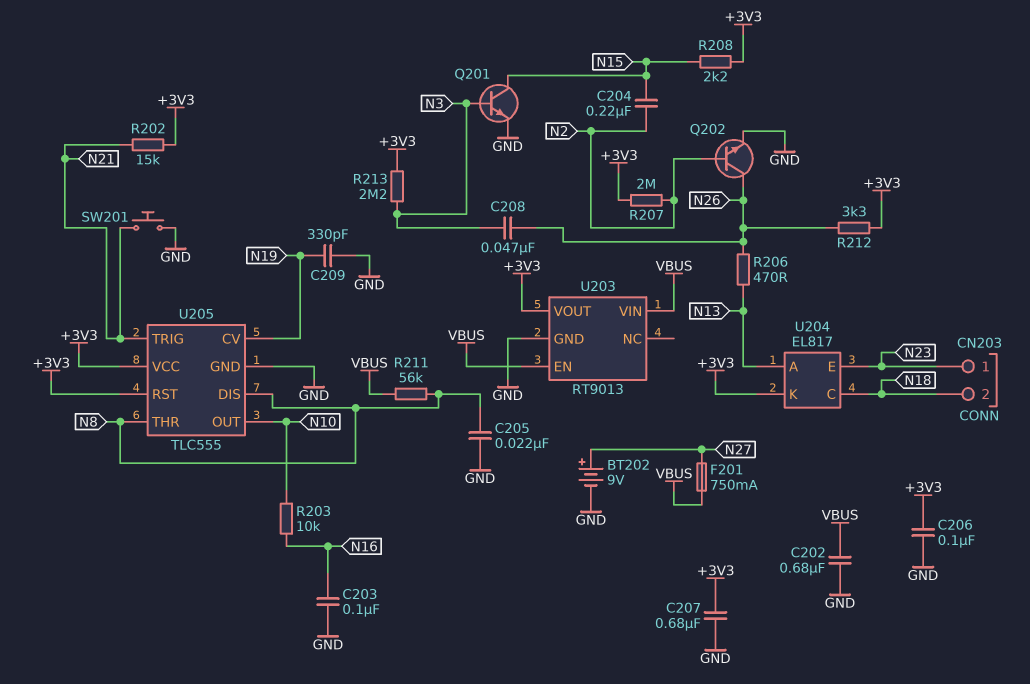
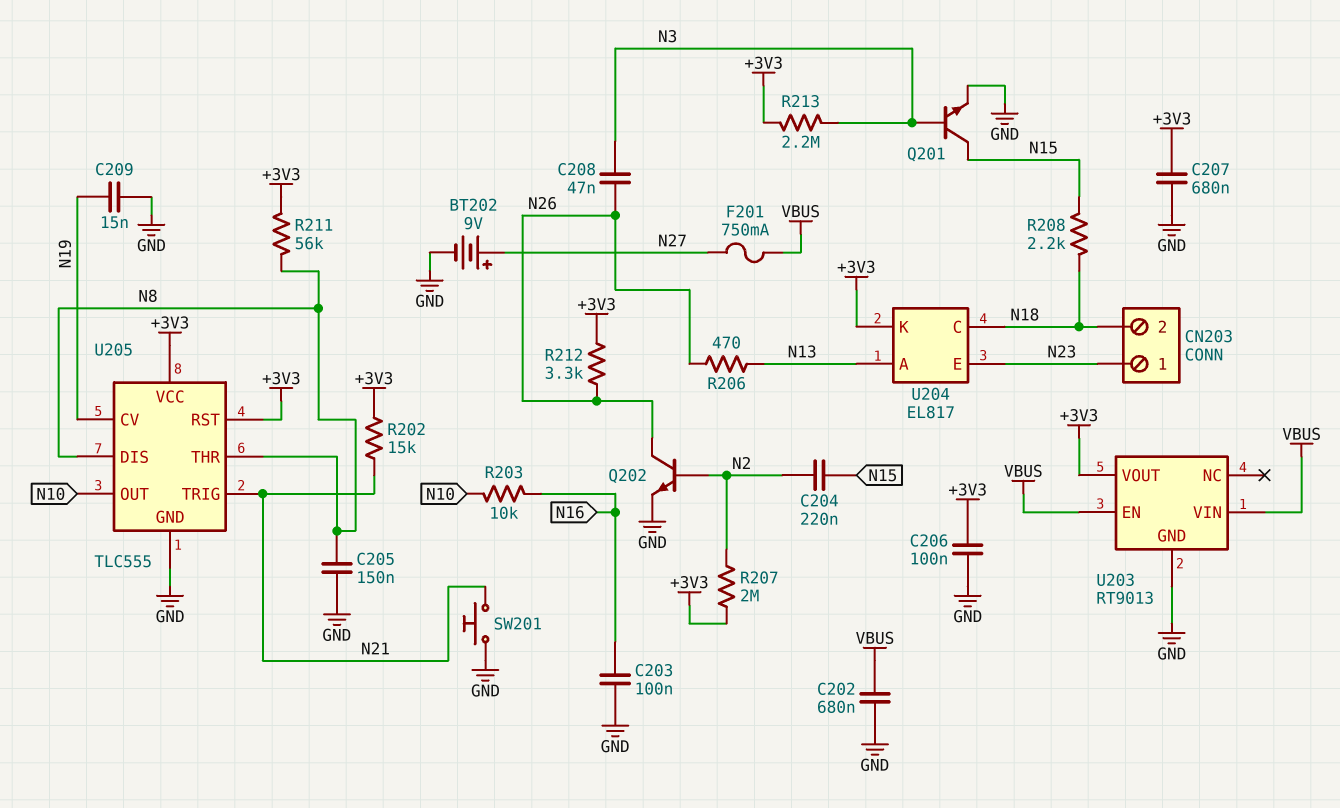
C205: 22nF (GND, N8) -> 150nF (GND, N8)
C209: 330pF (GND, N19) -> 15nF (GND, N19)
R208: 2.2k (+3V3, N15) -> 2.2k (N15, N18)
R211: 56k (N8, VBUS) -> 56k (+3V3, N8)

